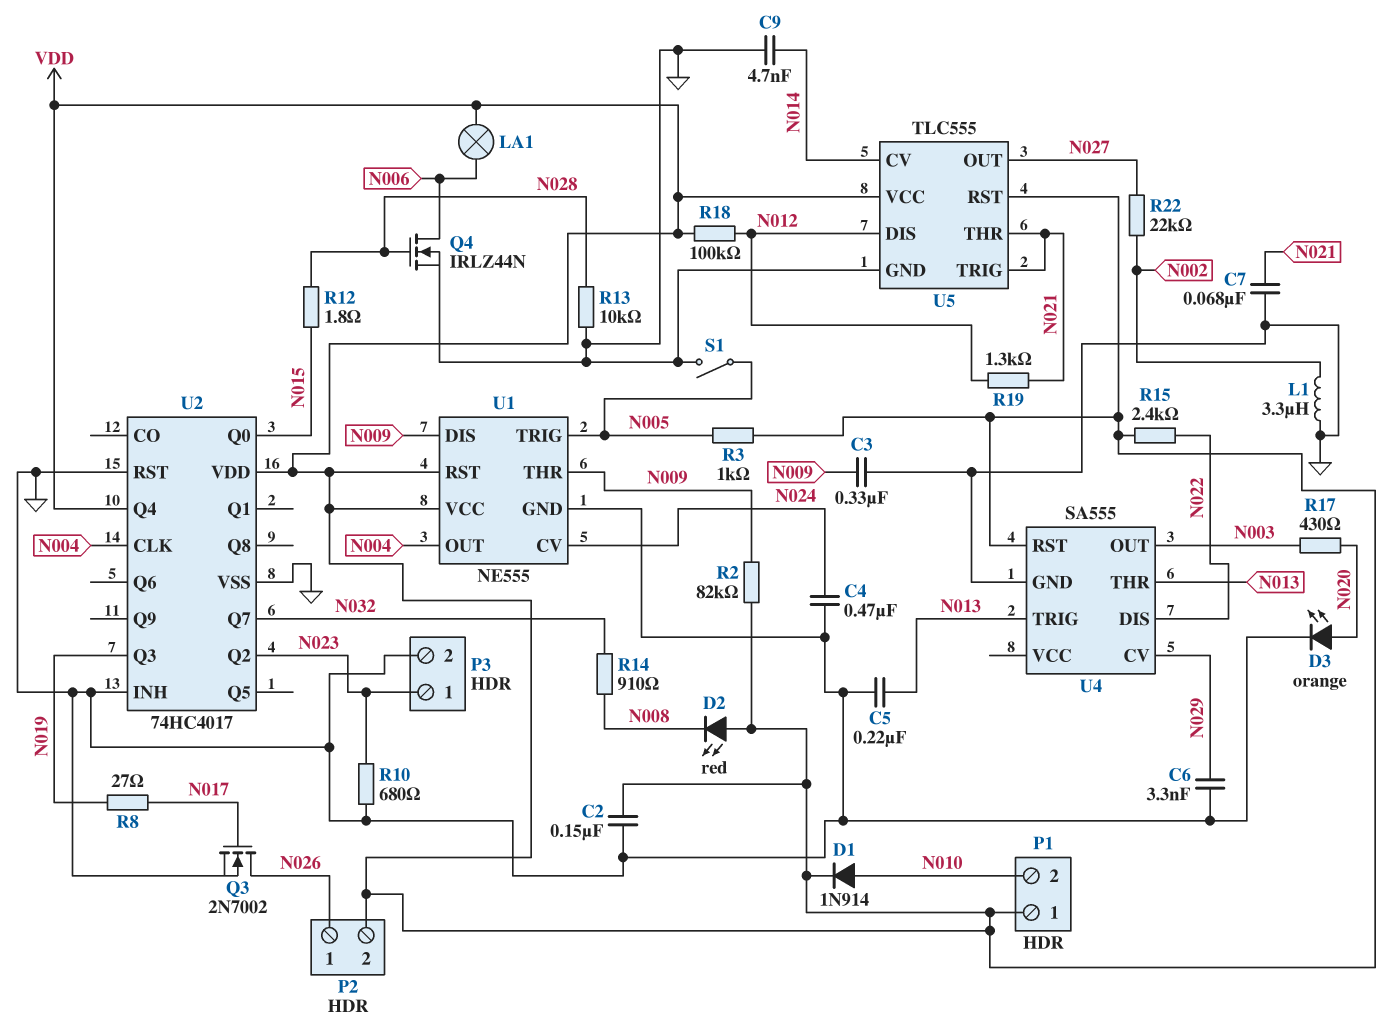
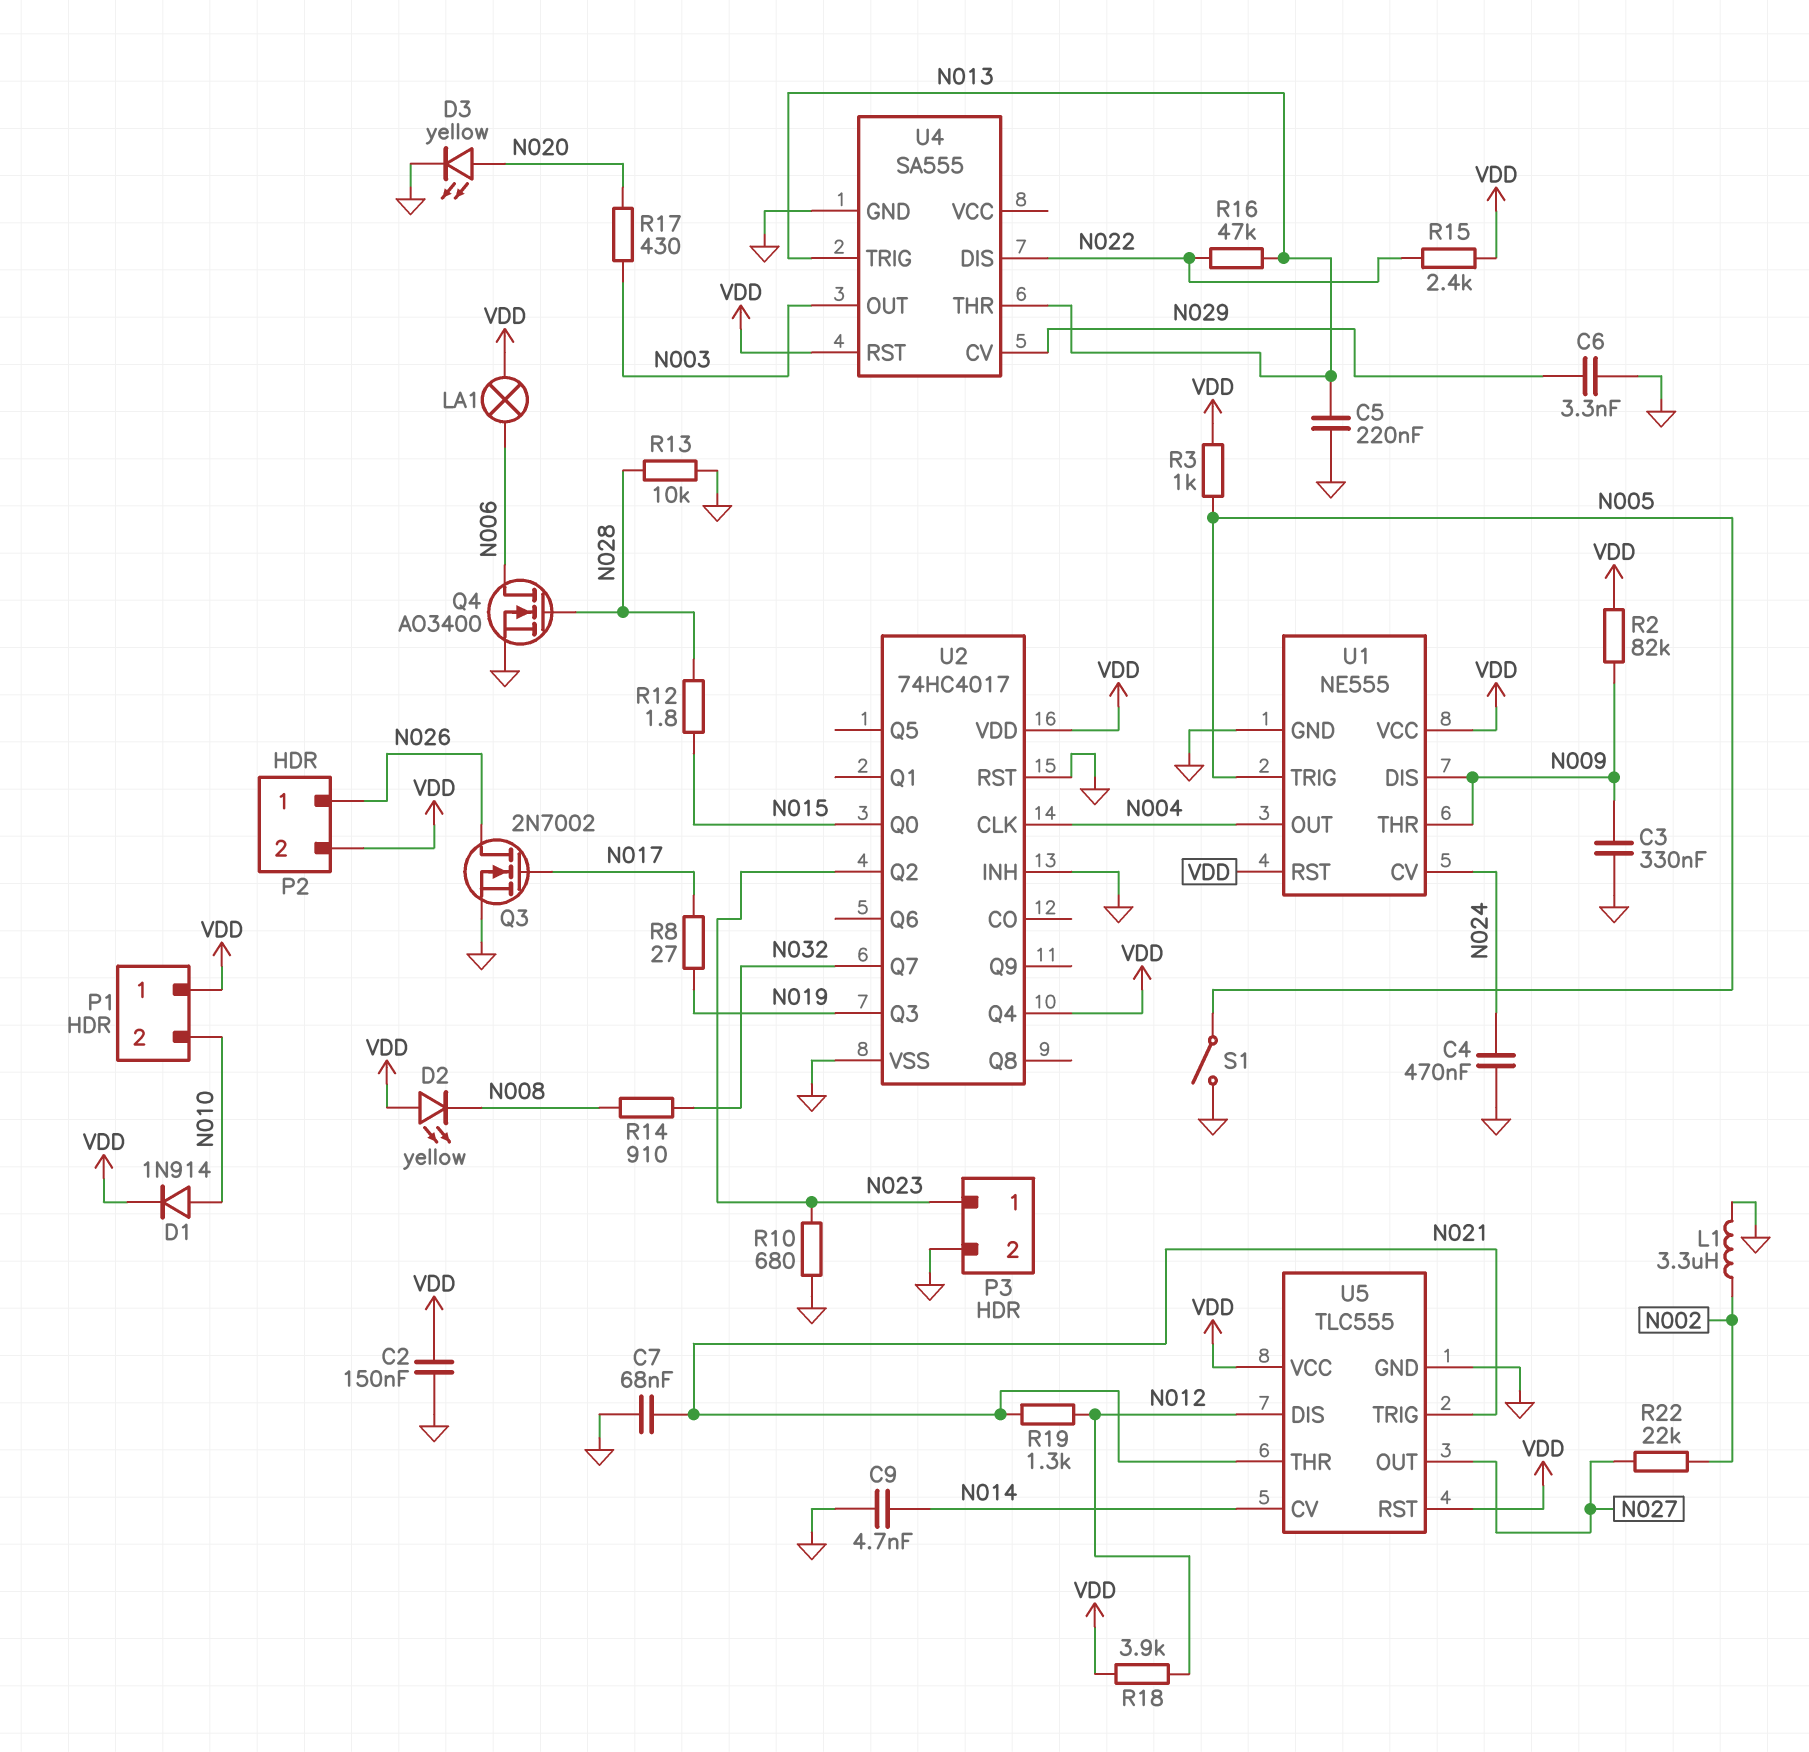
D2: LED red (A VDD, K N008) -> LED yellow (A VDD, K N008)
D3: LED orange (A N020, K GND) -> LED yellow (A N020, K GND)
Q4: NMOS IRLZ44N (G N028, D N006, S GND) -> NMOS AO3400 (G N028, D N006, S GND)
R16: none -> 47k (N013, N022)
R18: 100k (N012, VDD) -> 3.9k (N012, VDD)

